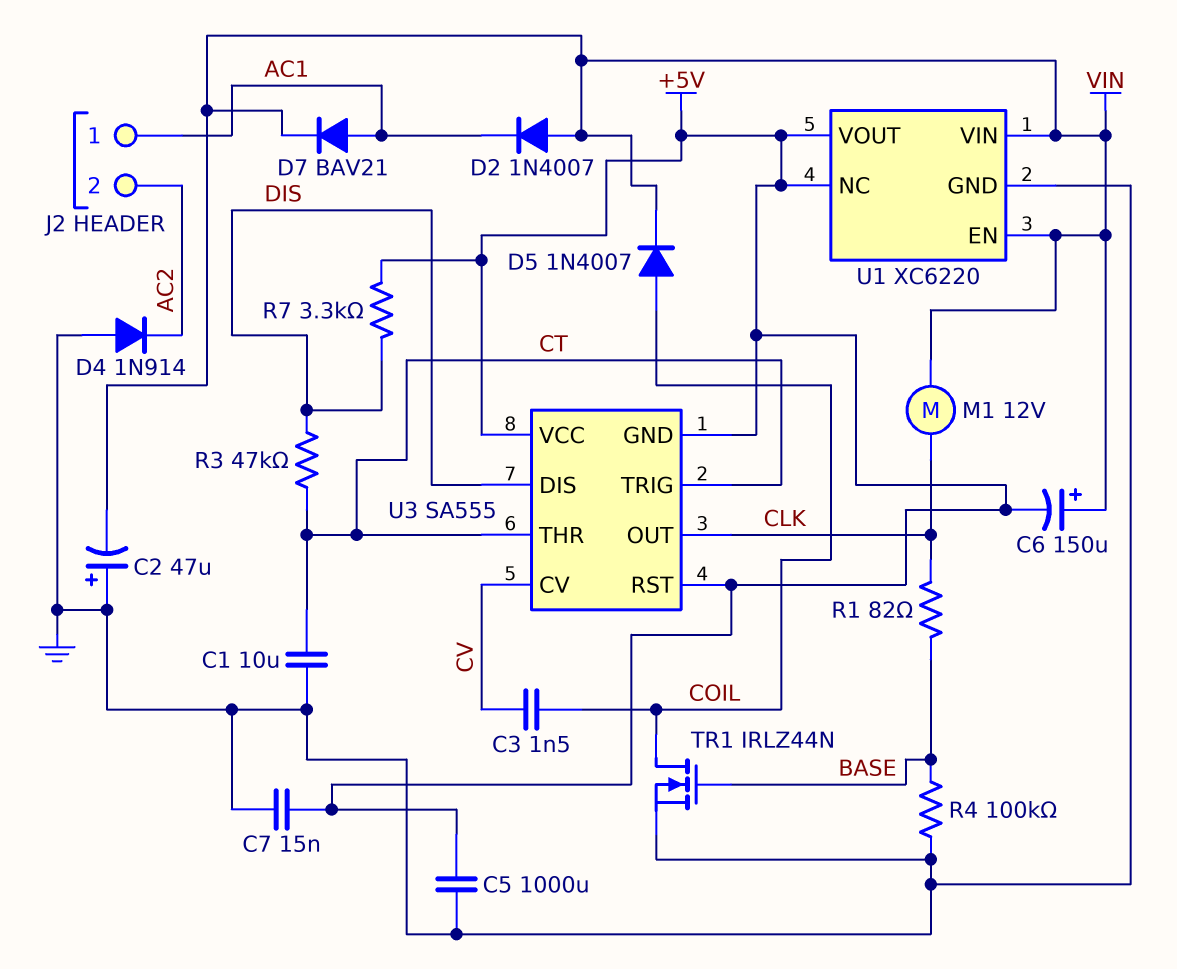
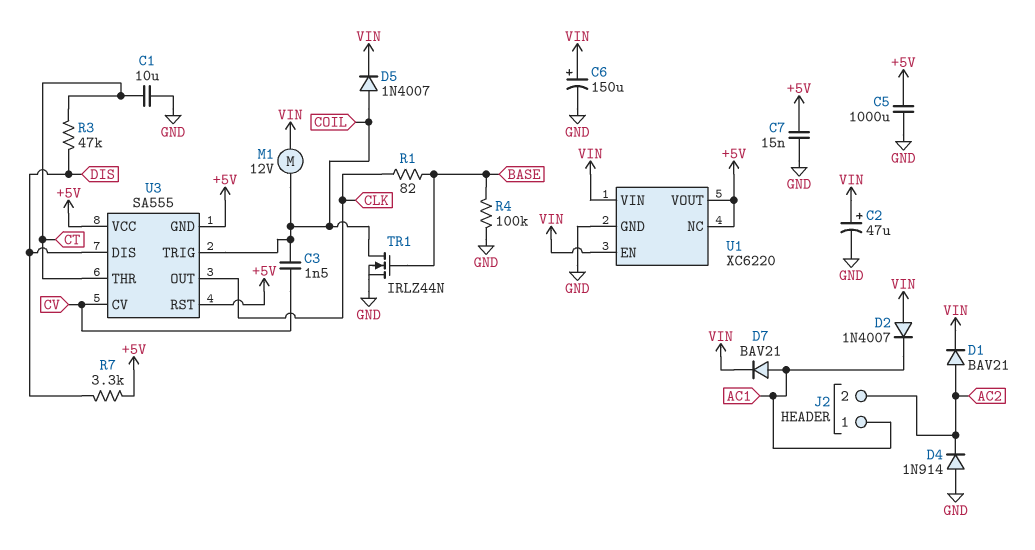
C2: 47uF (plus GND, minus VIN) -> 47uF (plus VIN, minus GND)
C6: 150uF (plus VIN, minus +5V) -> 150uF (plus VIN, minus GND)
D1: none -> diode BAV21 (A AC2, K VIN)
M1: motor 12V (CLK, VIN) -> motor 12V (COIL, VIN)
U3 pin TRIG: CT -> COIL

